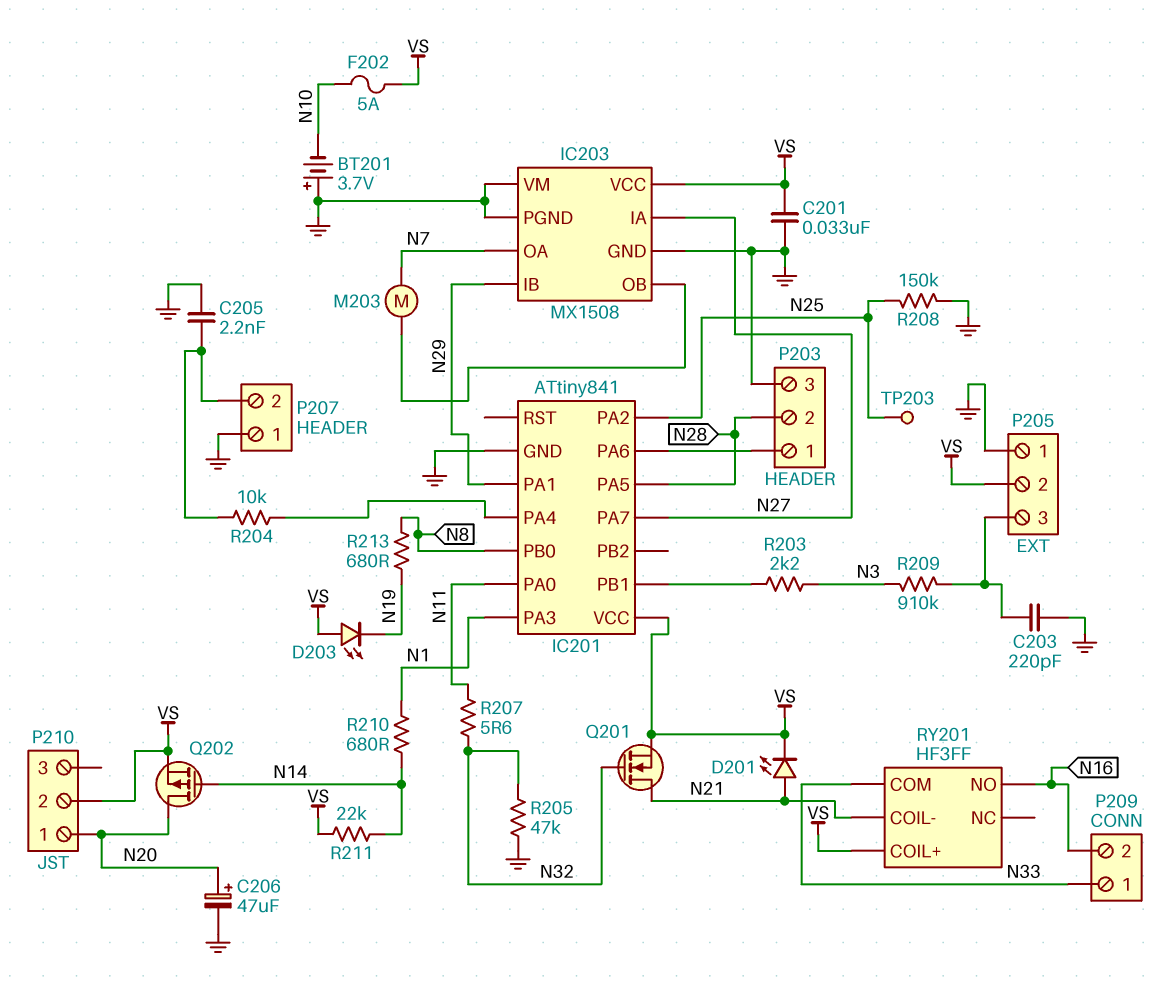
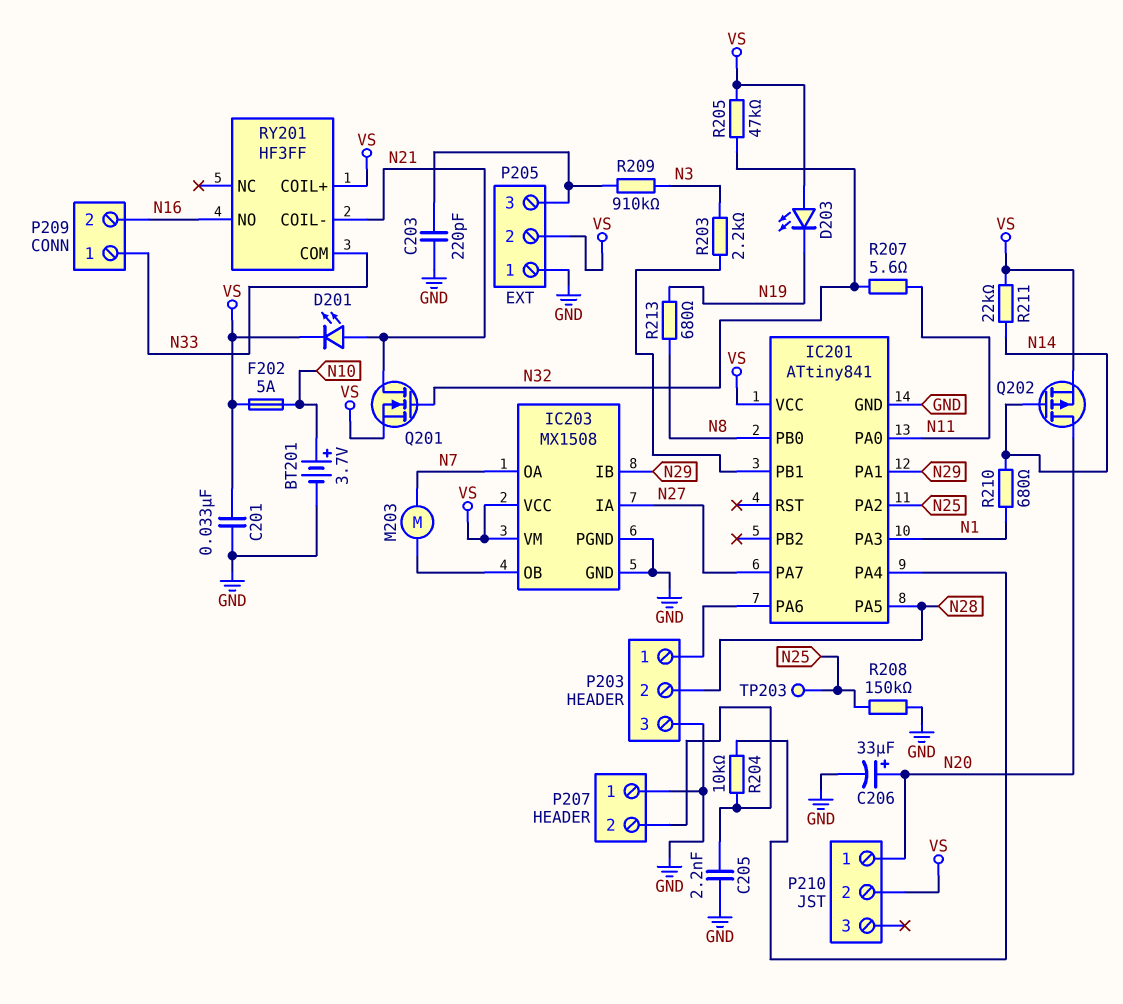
BT201: 3.7V (plus GND, minus N10) -> 3.7V (plus N10, minus GND)
C206: 47uF (plus N20, minus GND) -> 33uF (plus N20, minus GND)
IC203 pin VM: GND -> VS
R205: 47k (GND, N32) -> 47k (N32, VS)

